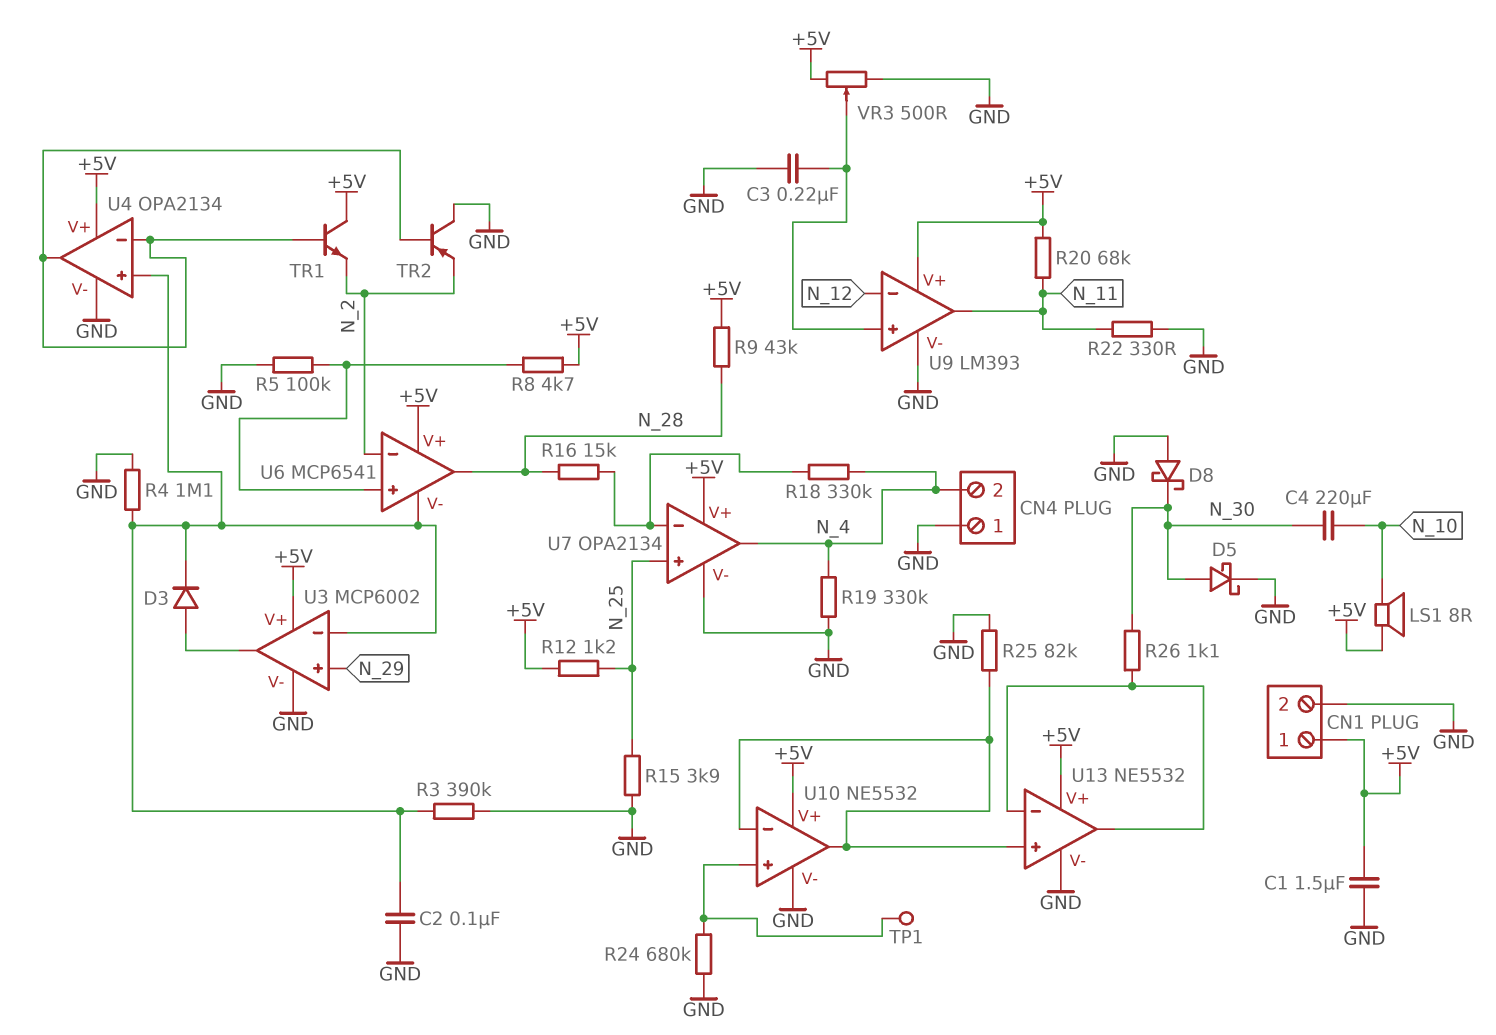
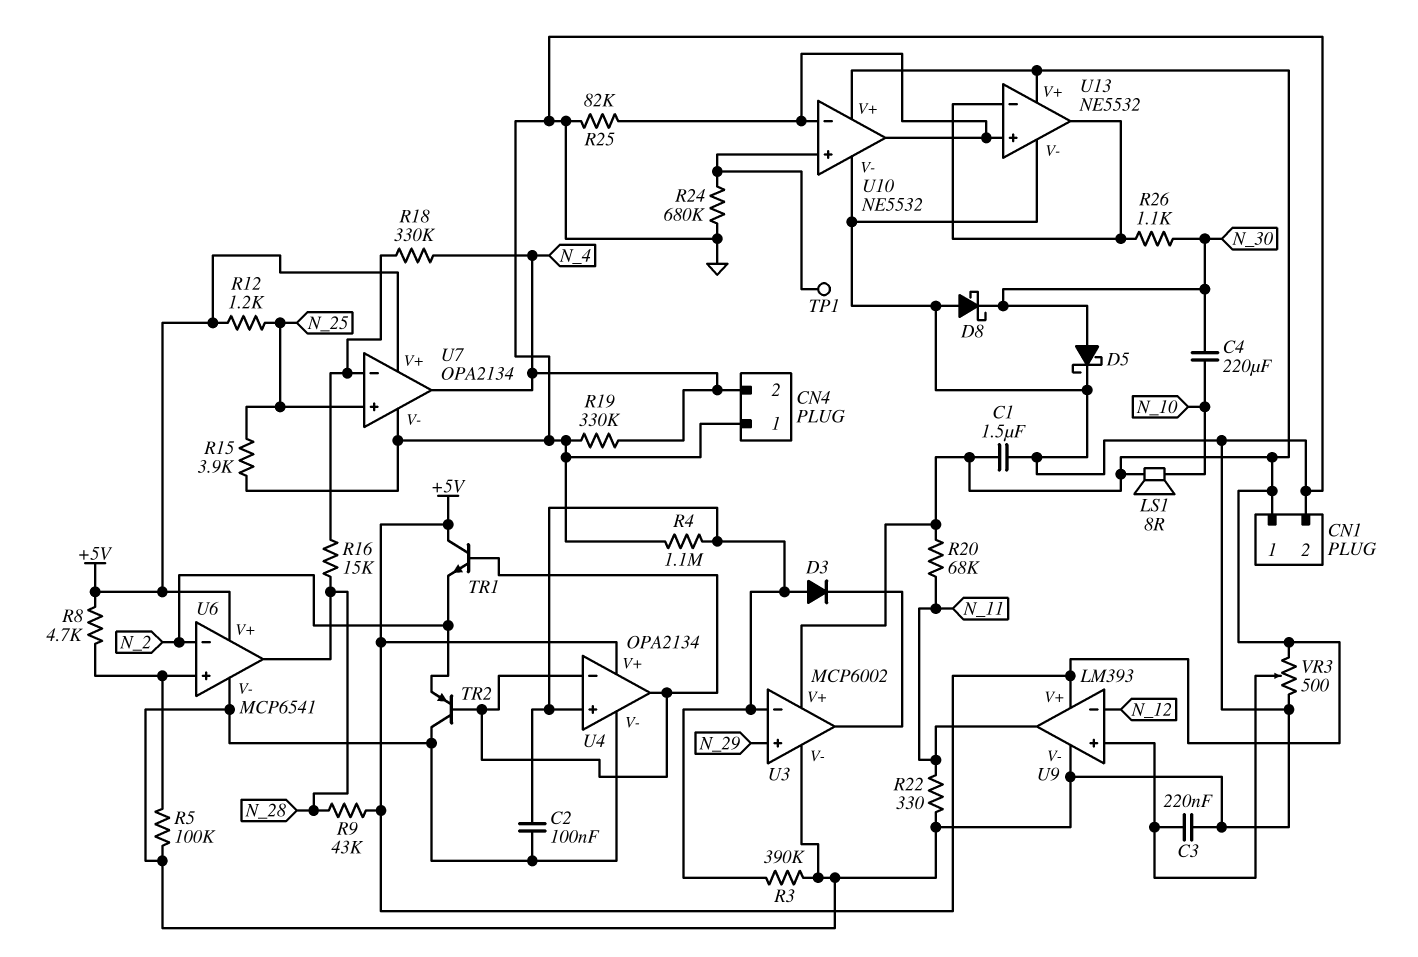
D3: diode (A U3/out, K U3/in-) -> diode (A U3/in-, K U3/out)
U6 pin V-: U3/in- -> GND

